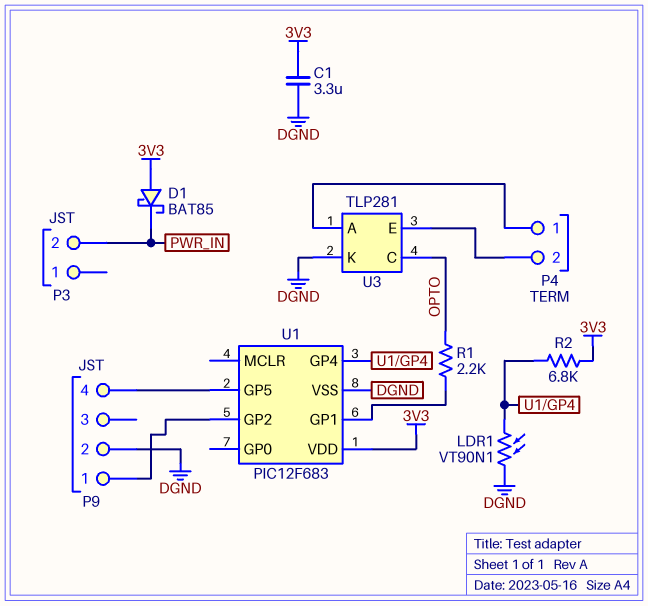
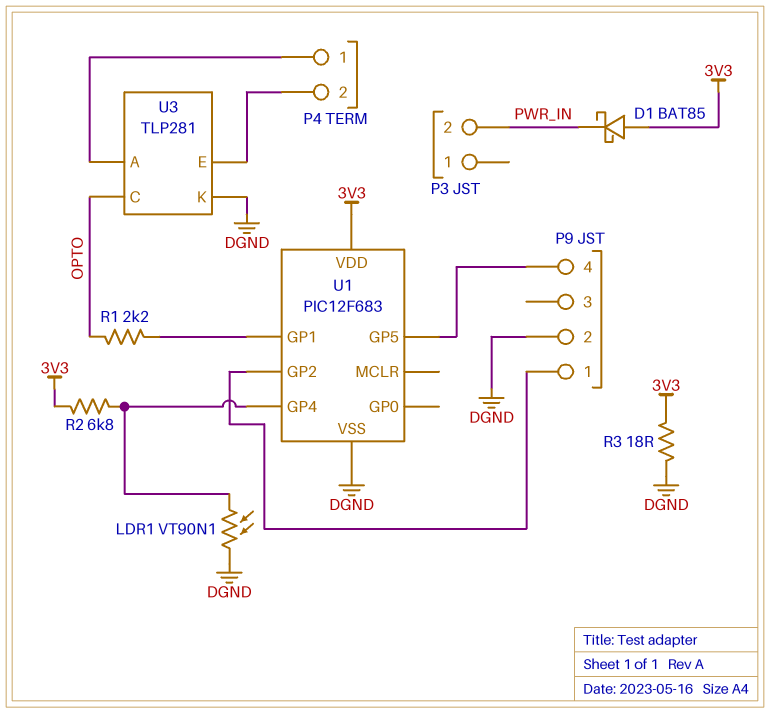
C1: 3.3uF (3V3, DGND) -> none
R3: none -> 18 (3V3, DGND)

